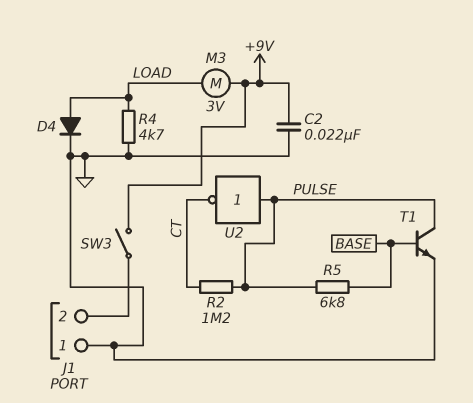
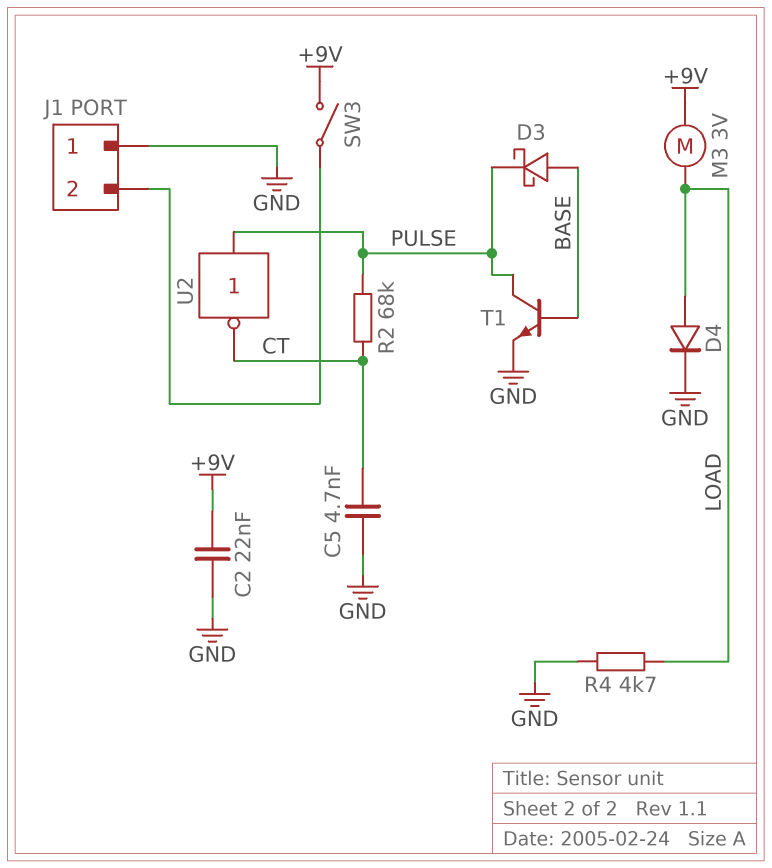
C5: none -> 4.7nF (CT, GND)
D3: none -> schottky (A BASE, K PULSE)
R2: 1.2M (CT, PULSE) -> 68k (CT, PULSE)
R5: 6.8k (BASE, PULSE) -> none

